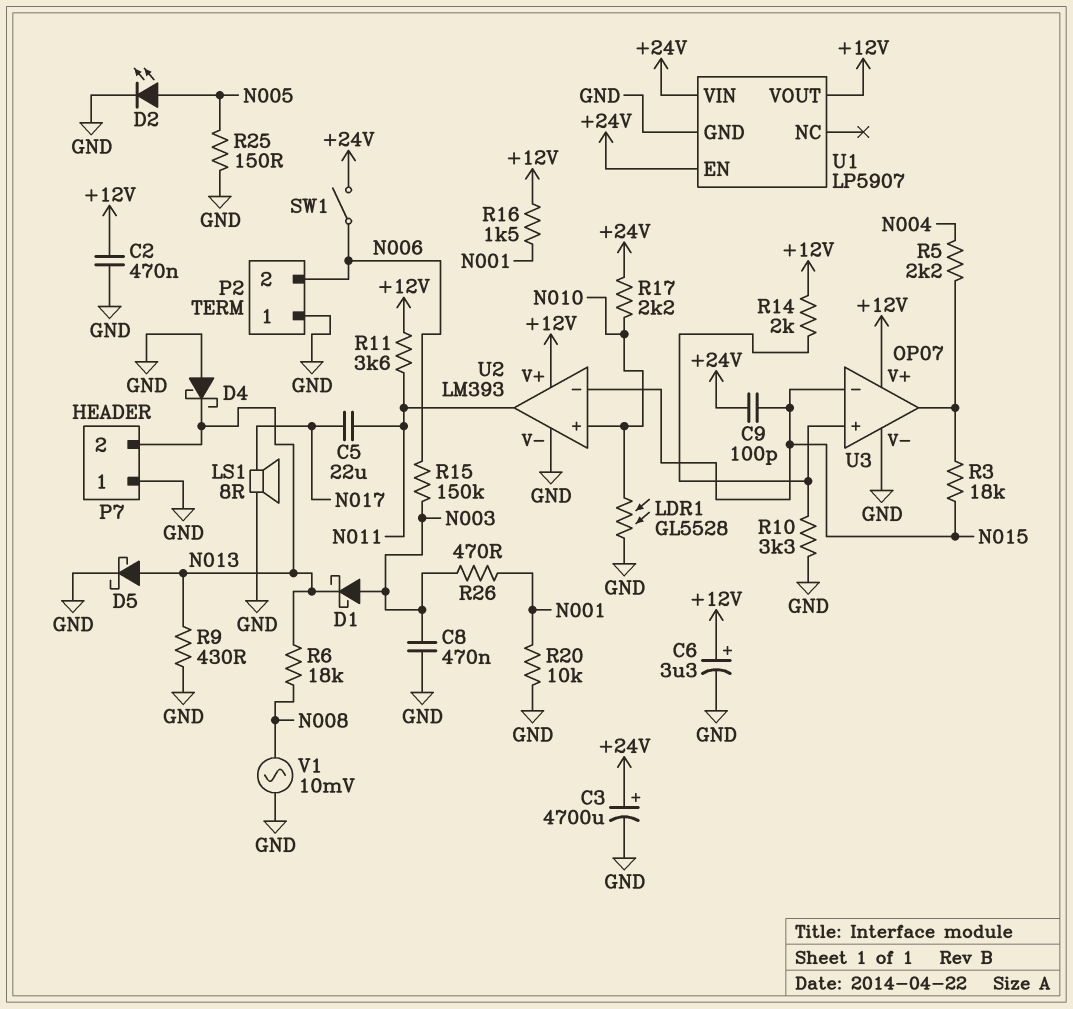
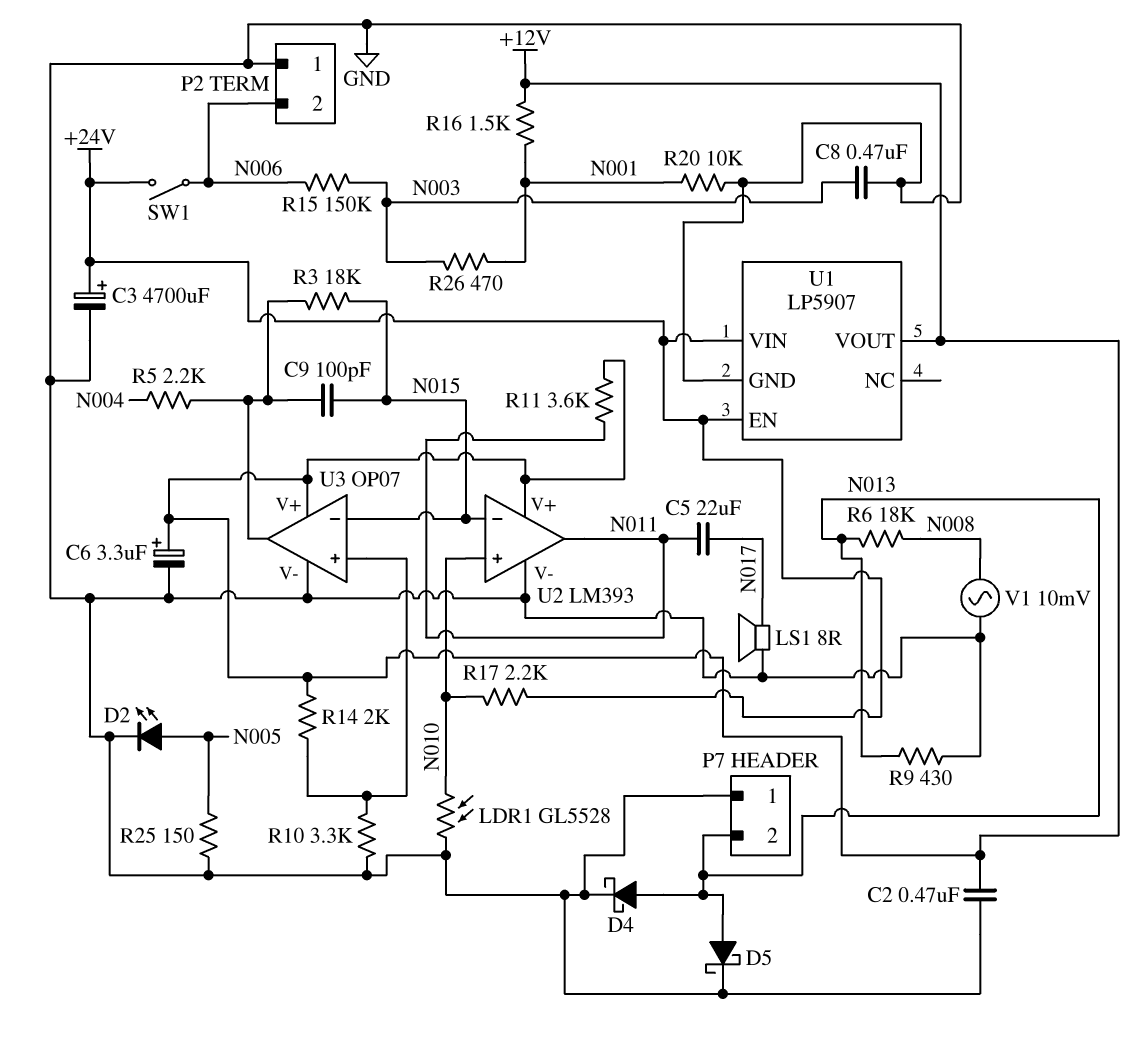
C9: 100pF (+24V, N015) -> 100pF (N015, U3/out)
D1: schottky (A N003, K N013) -> none
D4: schottky (A GND, K N013) -> schottky (A N013, K GND)

